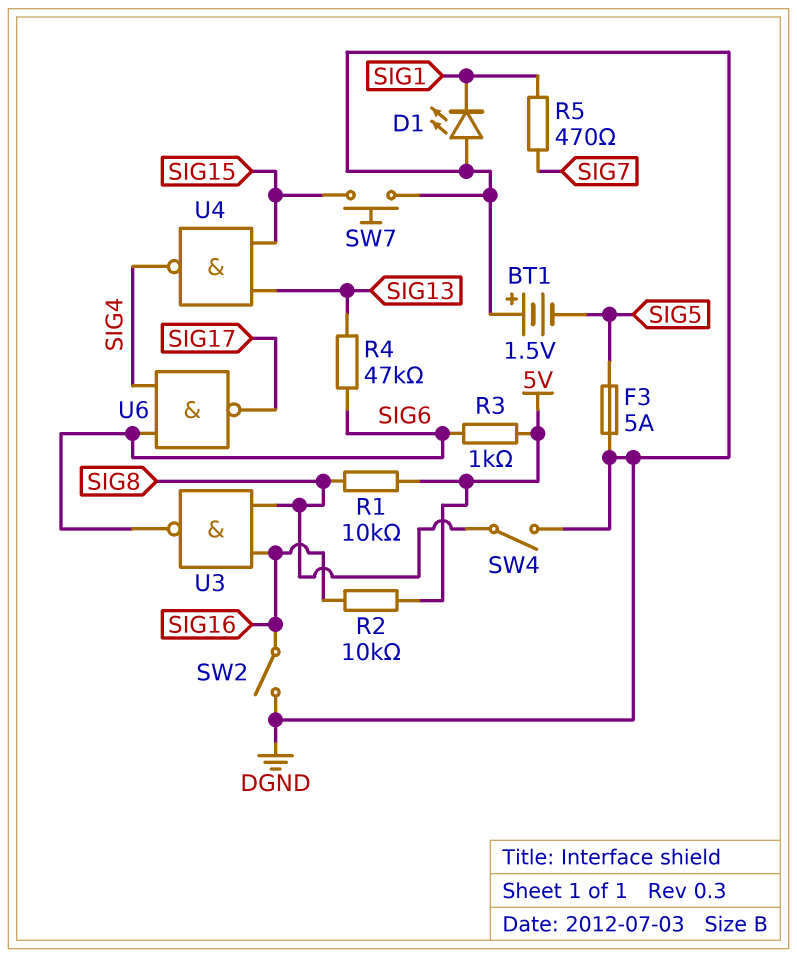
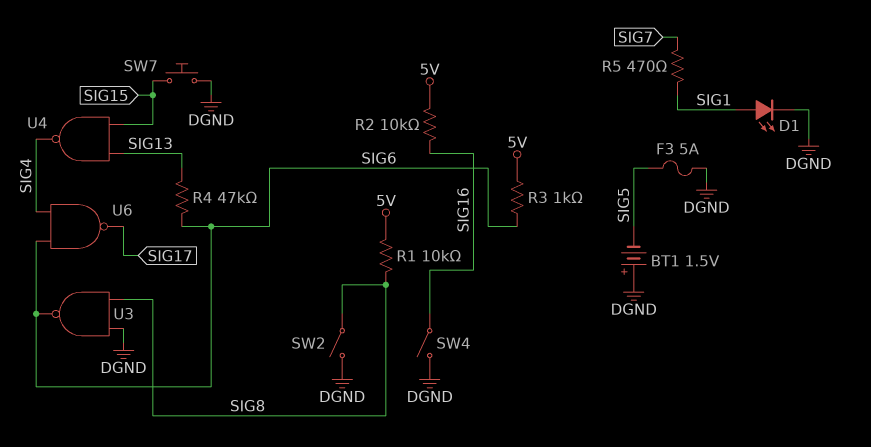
D1: LED (A DGND, K SIG1) -> LED (A SIG1, K DGND)
SW2: switch (DGND, SIG16) -> switch (DGND, SIG8)
SW4: switch (DGND, SIG8) -> switch (DGND, SIG16)
U3: NAND (in SIG8, in SIG16, out SIG6) -> NAND (in DGND, in SIG8, out SIG6)

